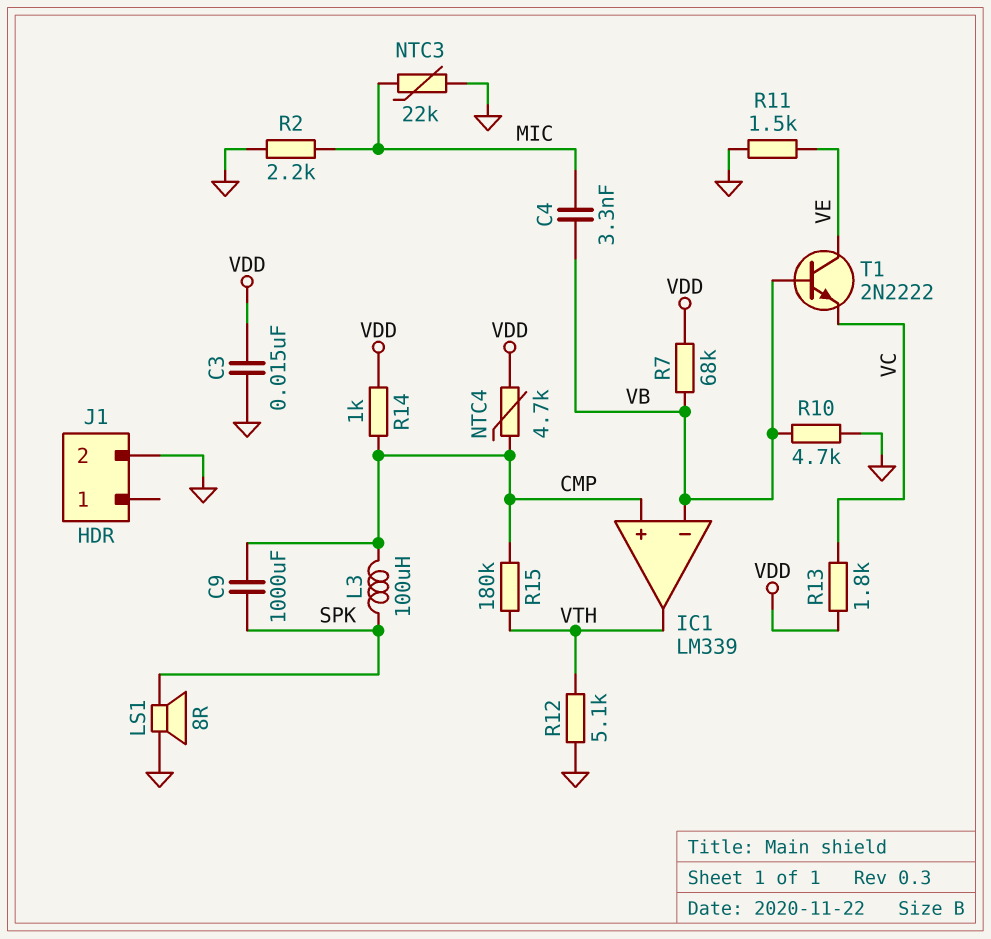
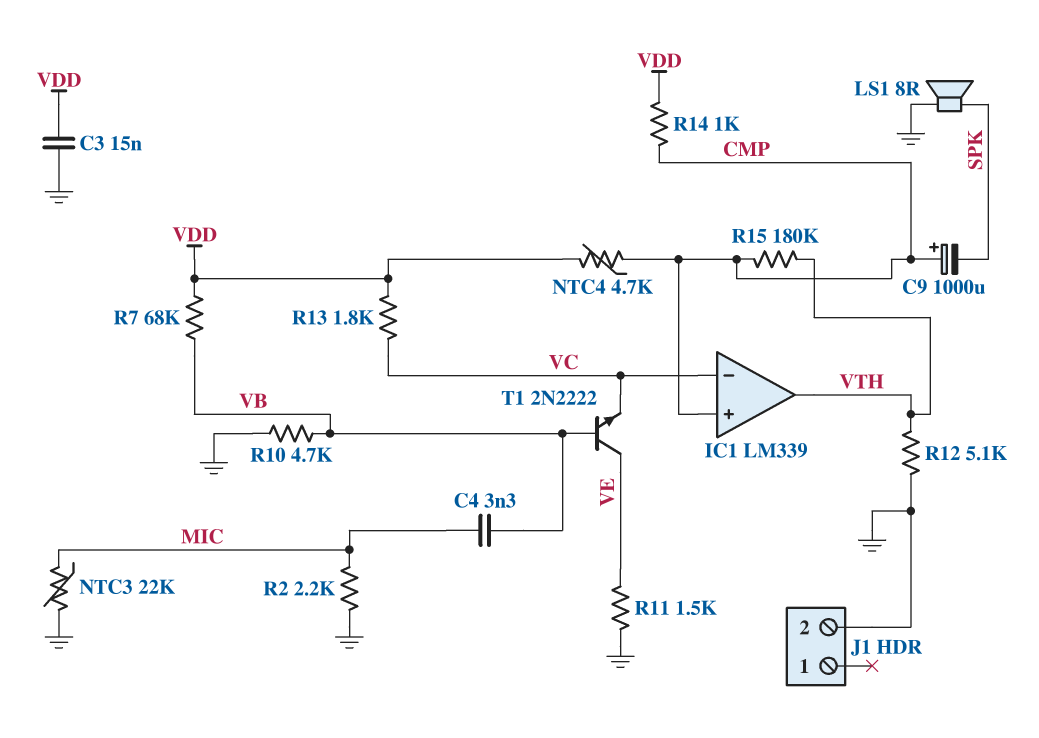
C9: 1000uF (CMP, SPK) -> 1000uF (plus CMP, minus SPK)
IC1 pin in-: VB -> VC
L3: 100uH (CMP, SPK) -> none

